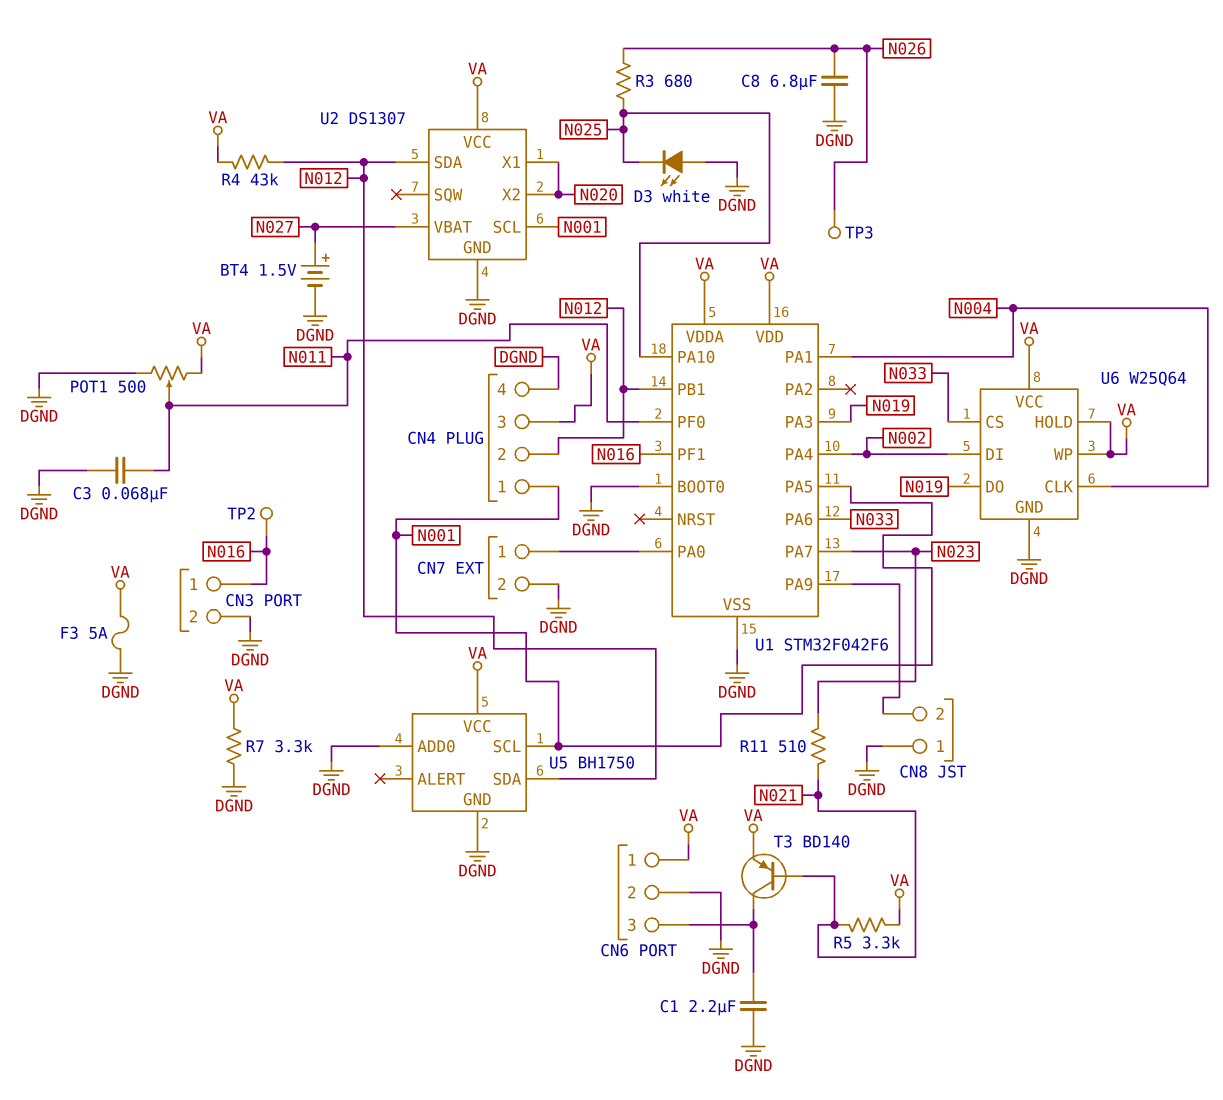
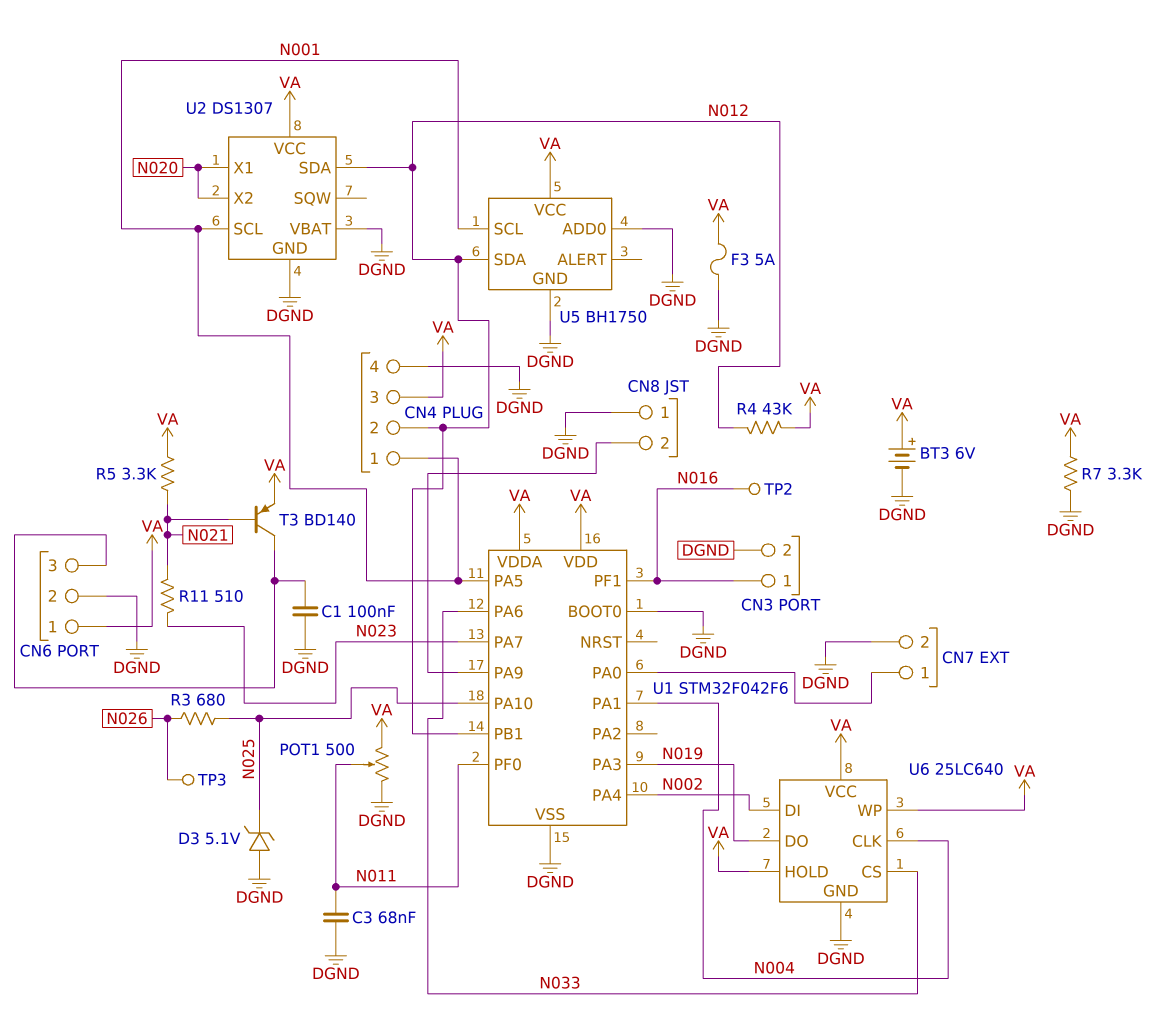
BT3: none -> 6V (plus VA, minus DGND)
BT4: 1.5V (plus N027, minus DGND) -> none
C1: 2.2uF (CN6/3, DGND) -> 100nF (CN6/3, DGND)
C8: 6.8uF (DGND, N026) -> none
D3: LED white (A DGND, K N025) -> zener 5.1V (A DGND, K N025)
U2 pin VBAT: N027 -> DGND
U6: W25Q64 -> 25LC640

